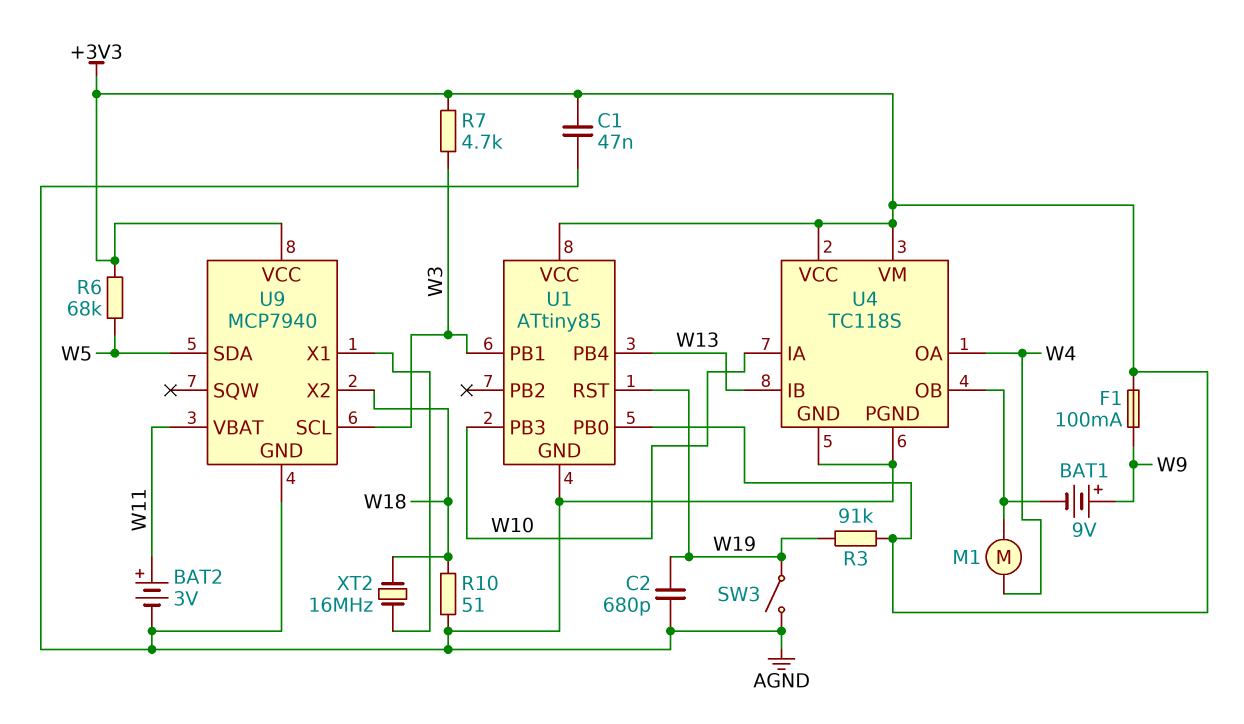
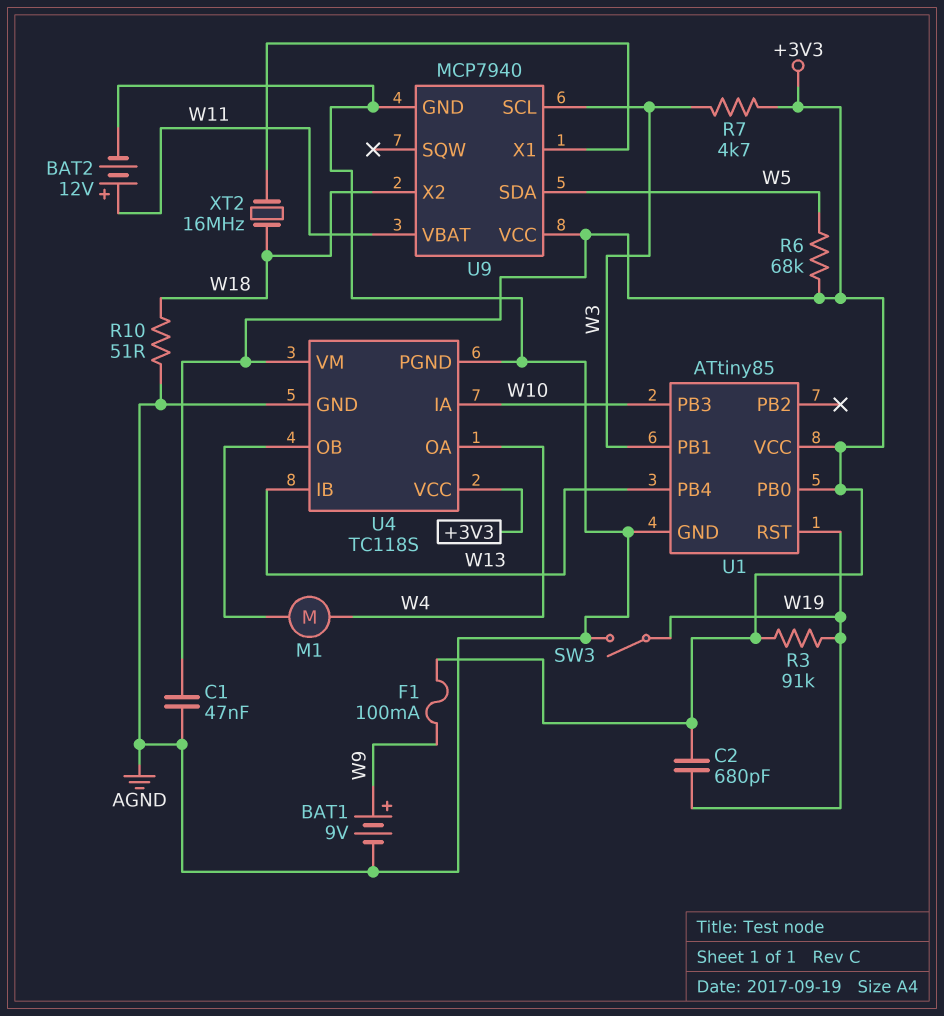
BAT1: 9V (plus W9, minus U4/OB) -> 9V (plus W9, minus AGND)
BAT2: 3V (plus W11, minus AGND) -> 12V (plus W11, minus AGND)
C2: 680pF (AGND, W19) -> 680pF (+3V3, W19)

